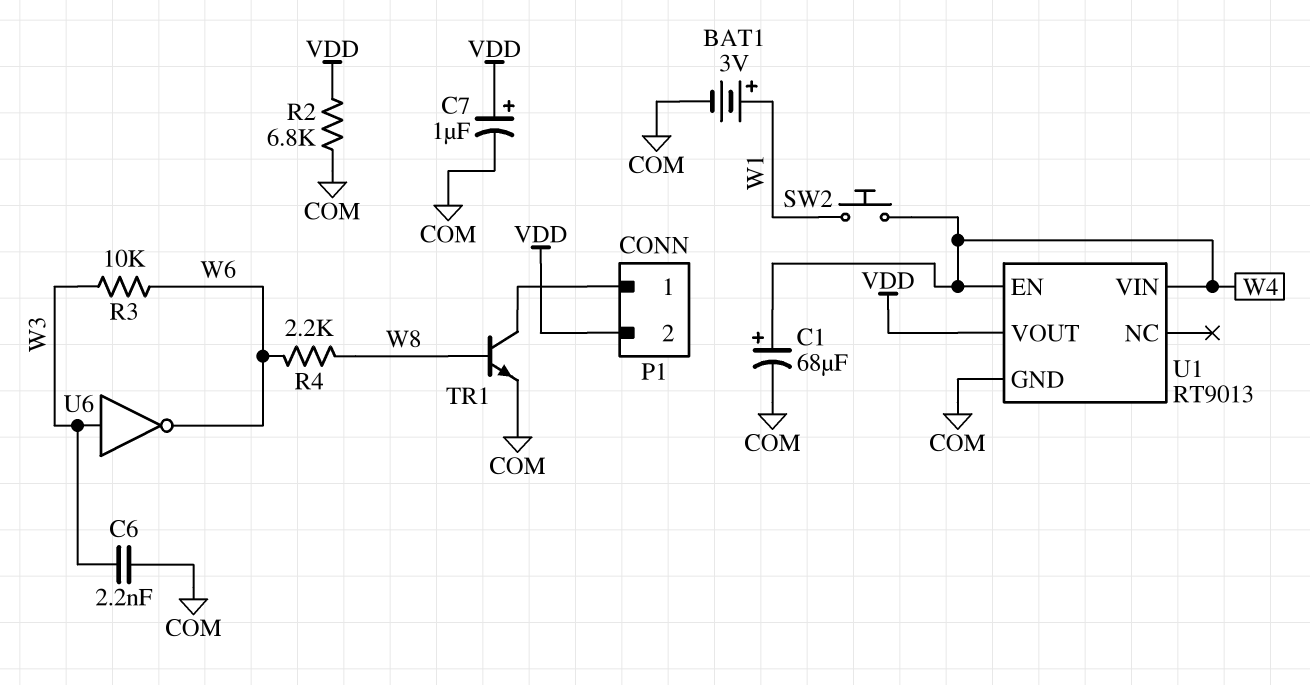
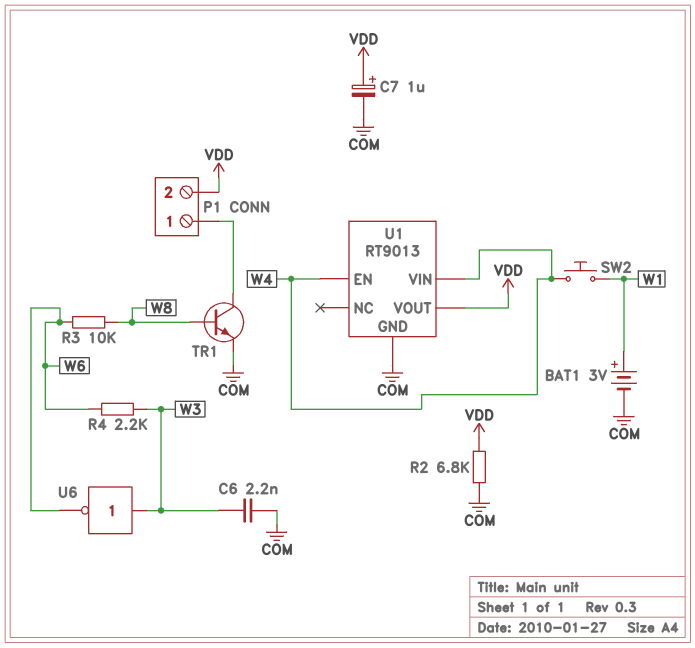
C1: 68uF (plus W4, minus COM) -> none
R3: 10k (W3, W6) -> 10k (W6, W8)
R4: 2.2k (W6, W8) -> 2.2k (W3, W6)

